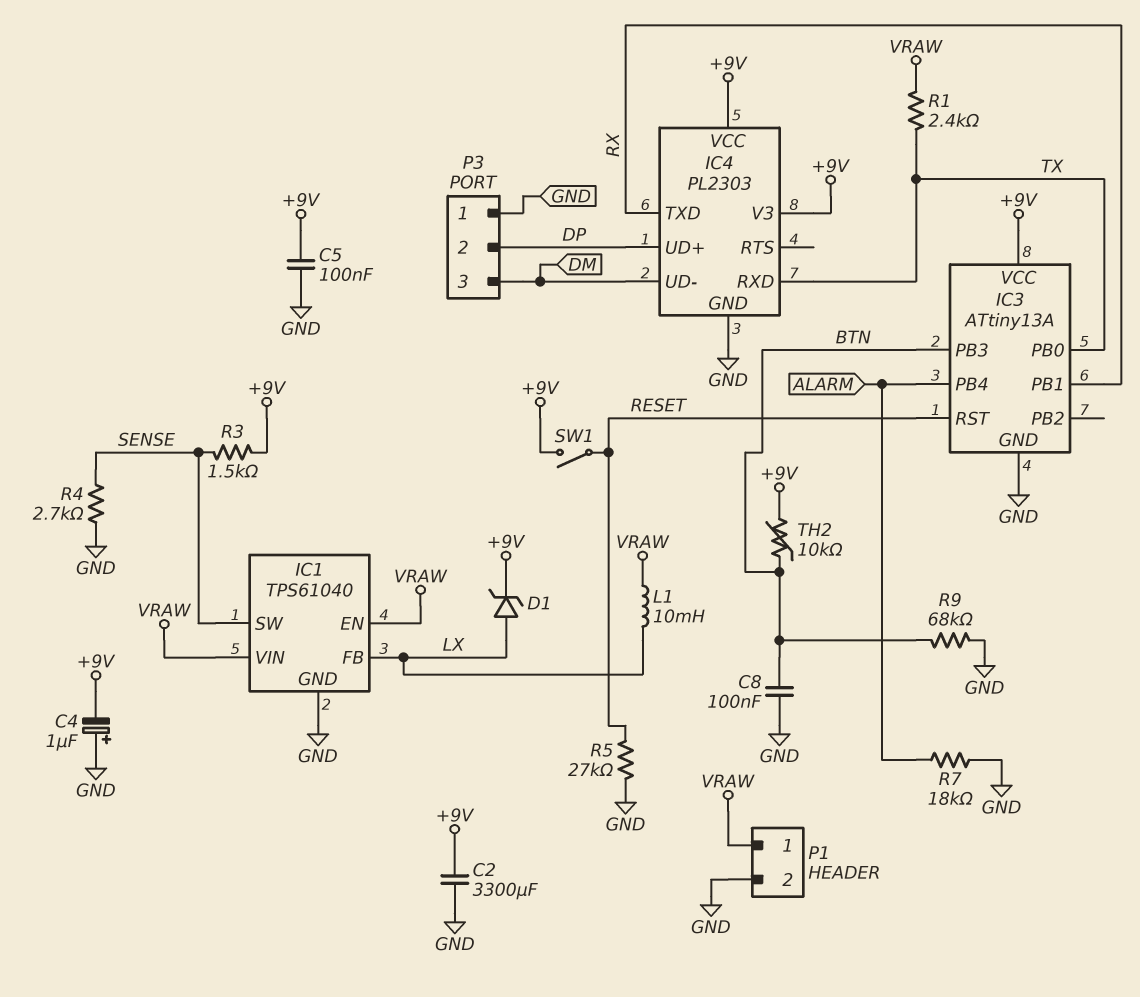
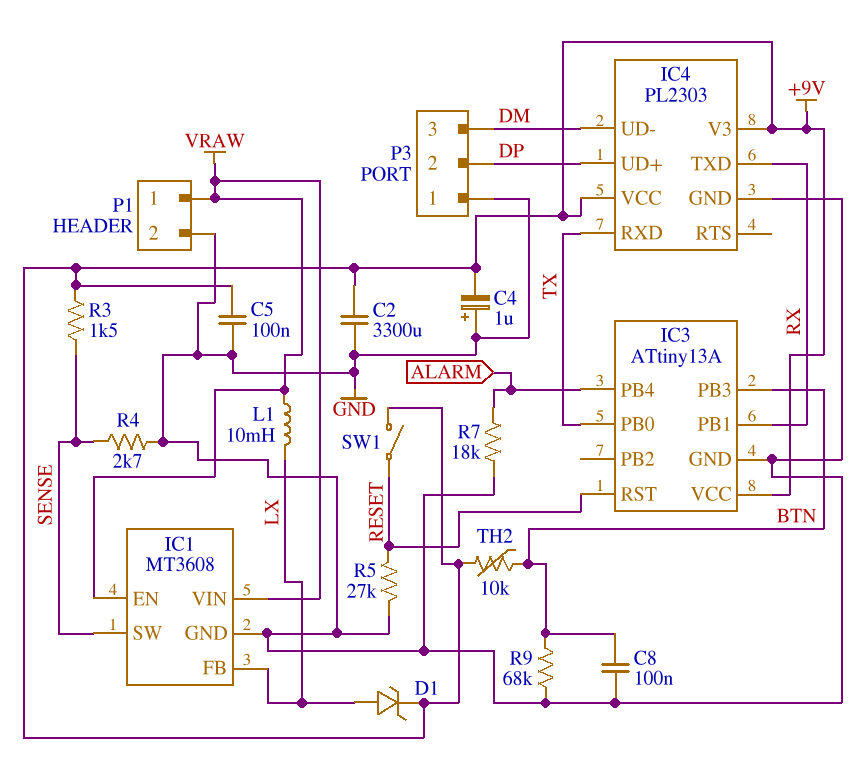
IC1: TPS61040 -> MT3608
R1: 2.4k (TX, VRAW) -> none

